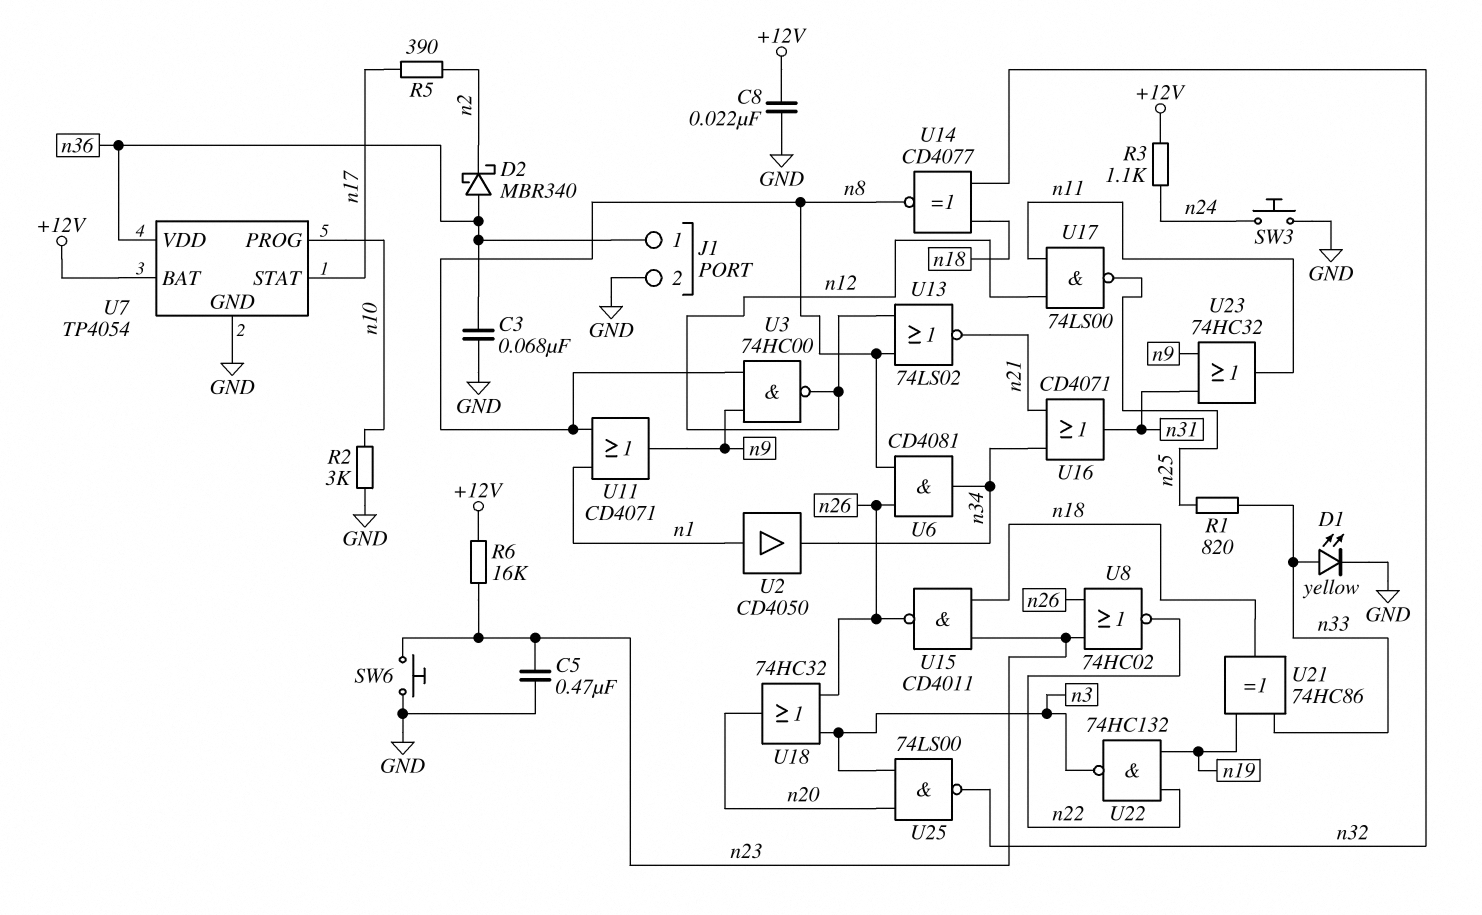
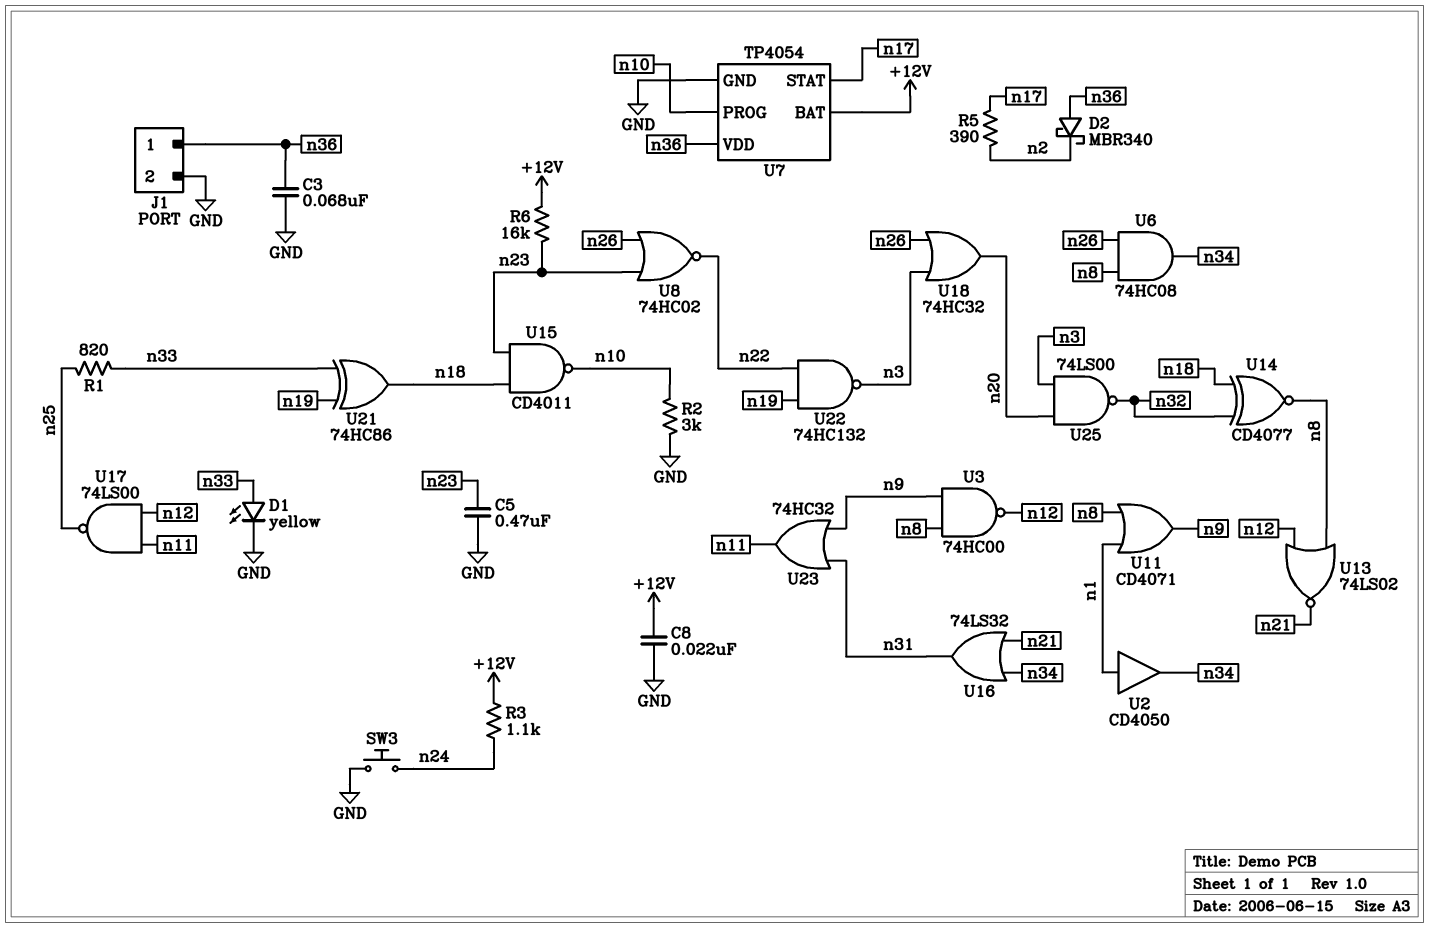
SW6: button (GND, n23) -> none
U6: AND CD4081 (in n8, in n26, out n34) -> AND 74HC08 (in n8, in n26, out n34)
U15: NAND CD4011 (in n18, in n23, out n26) -> NAND CD4011 (in n18, in n23, out n10)
U16: OR CD4071 (in n21, in n34, out n31) -> OR 74LS32 (in n21, in n34, out n31)

